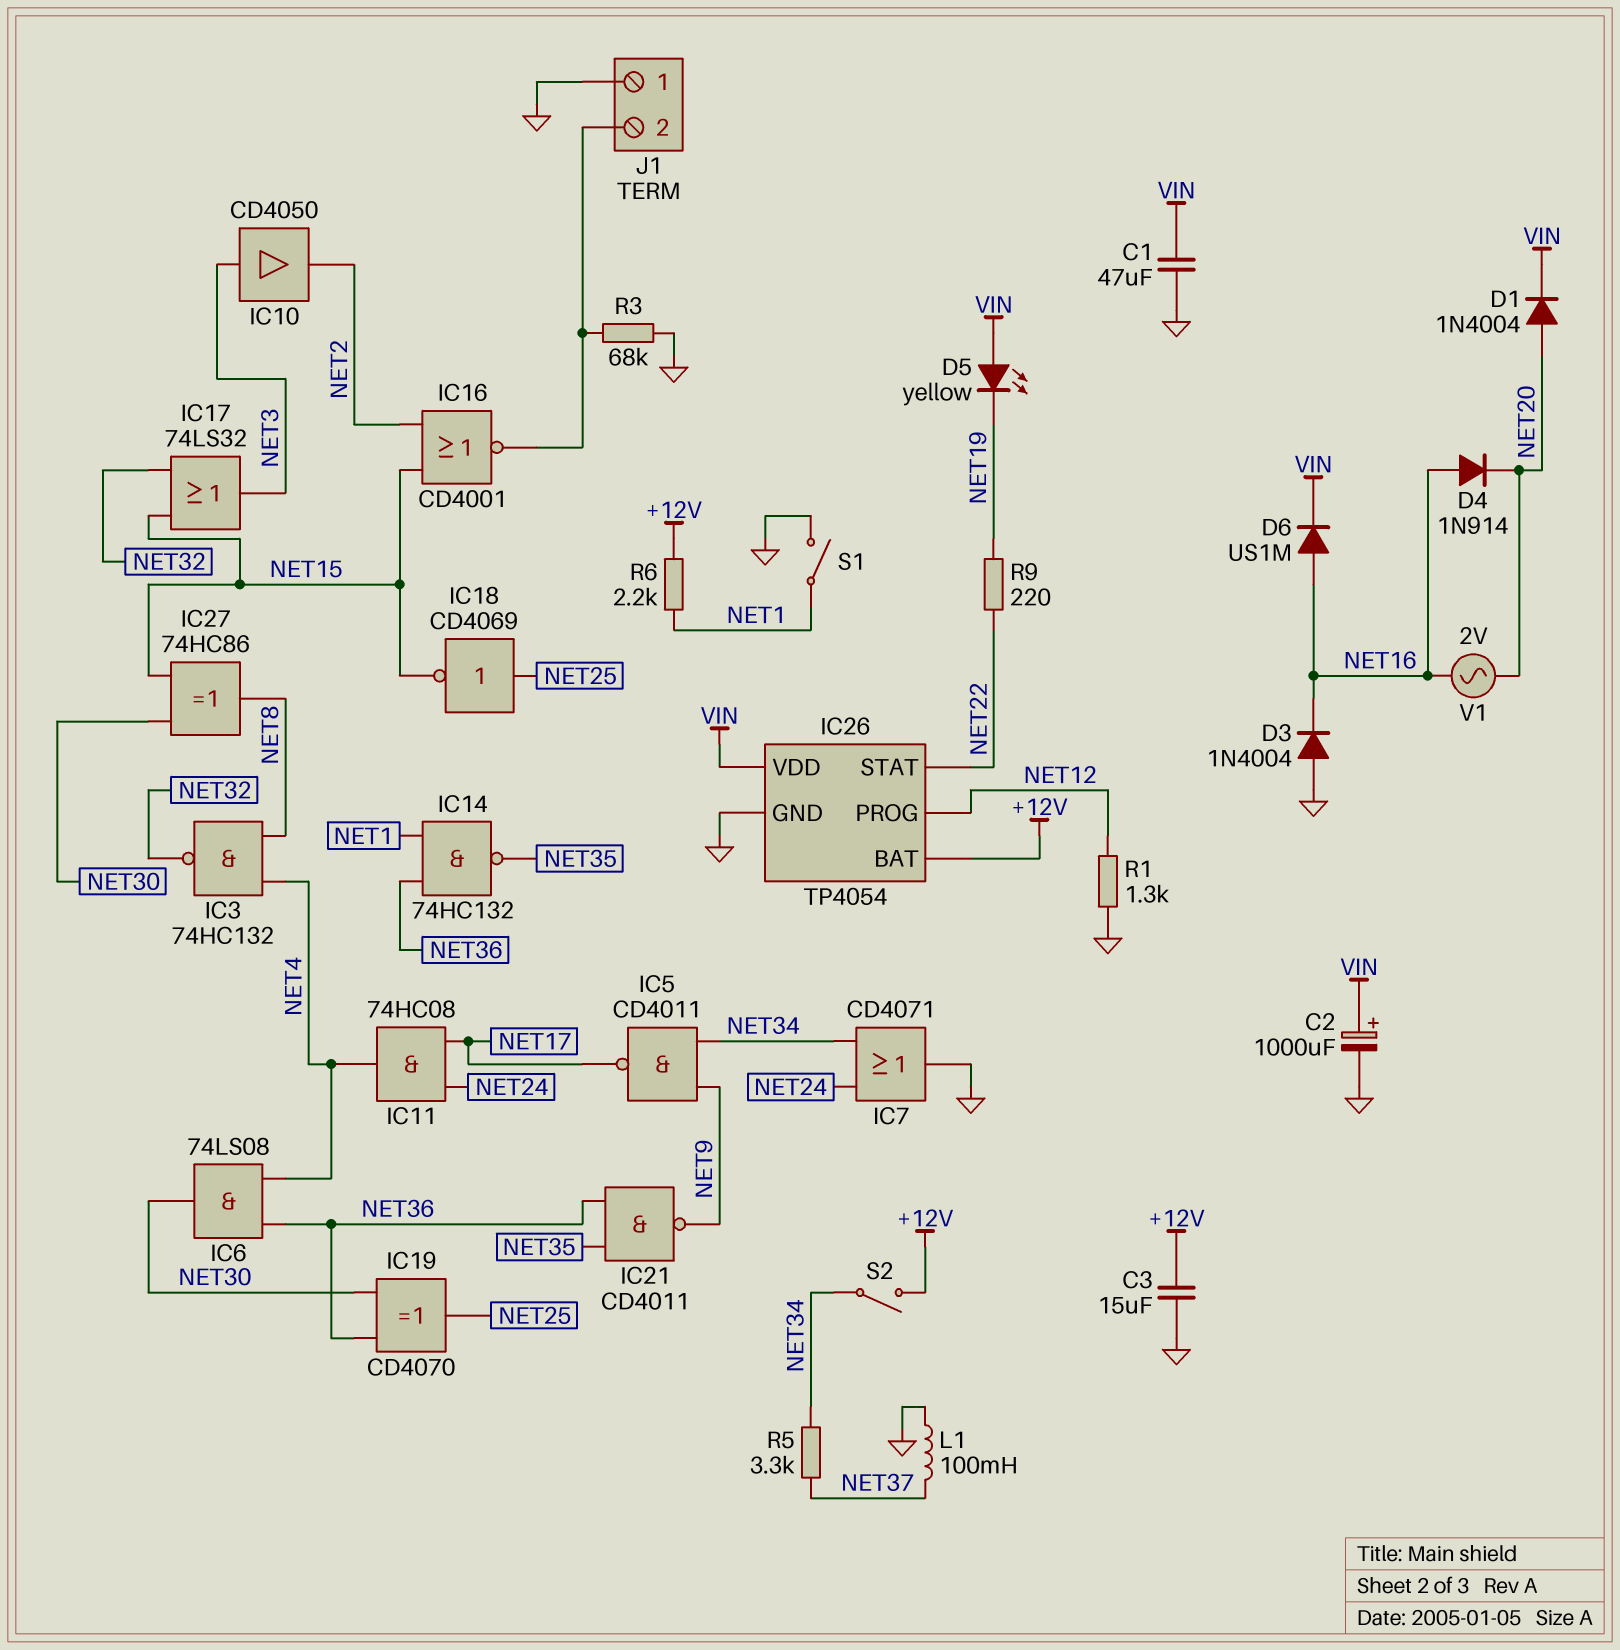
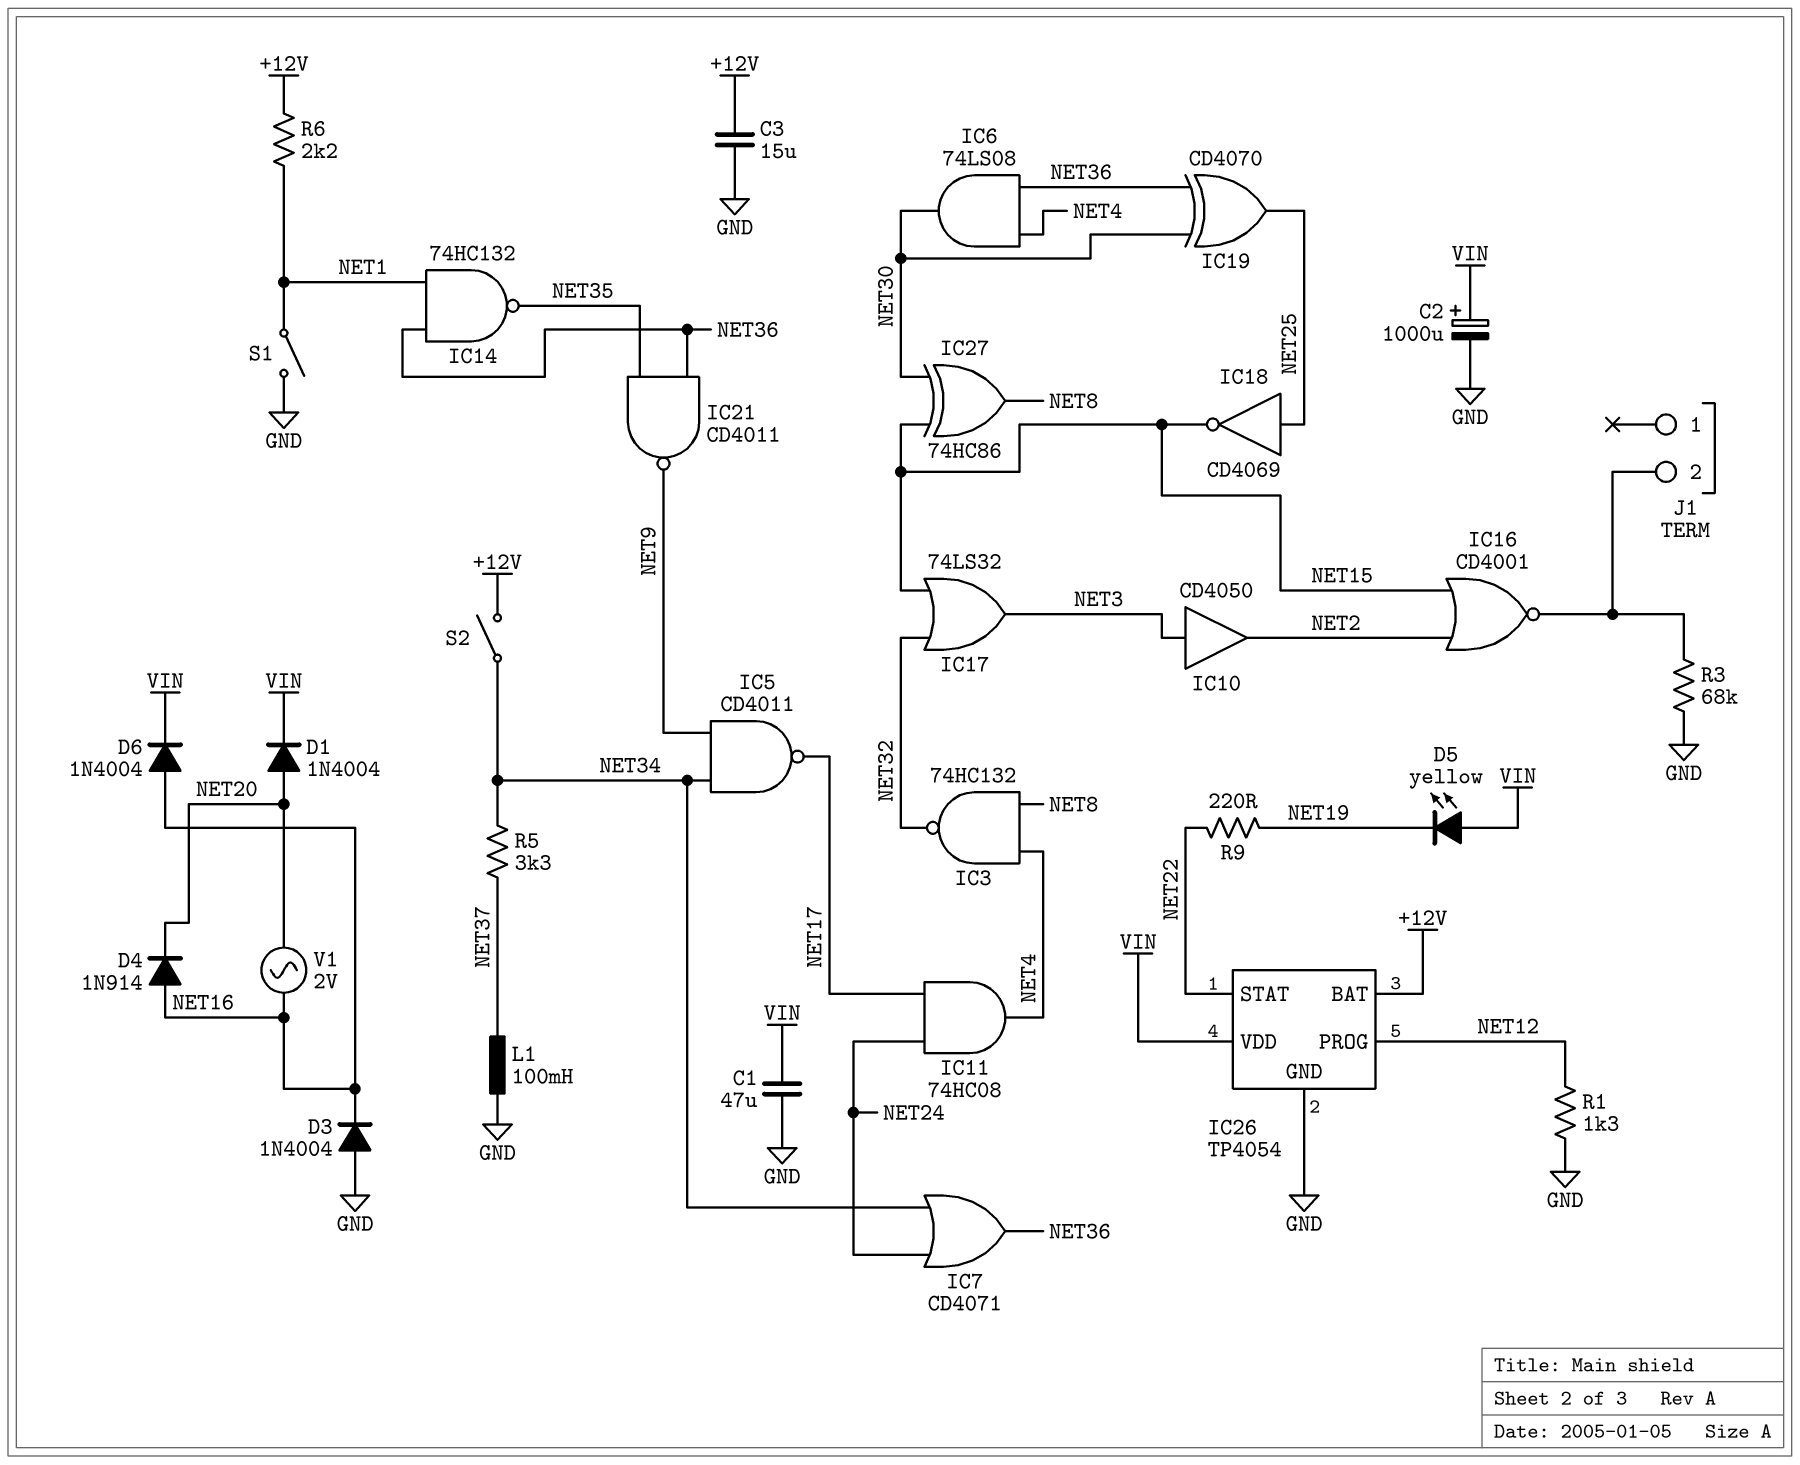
D6: diode US1M (A NET16, K VIN) -> diode 1N4004 (A NET16, K VIN)
IC7: OR CD4071 (in NET24, in NET34, out GND) -> OR CD4071 (in NET24, in NET34, out NET36)
J1 pin 1: GND -> none

